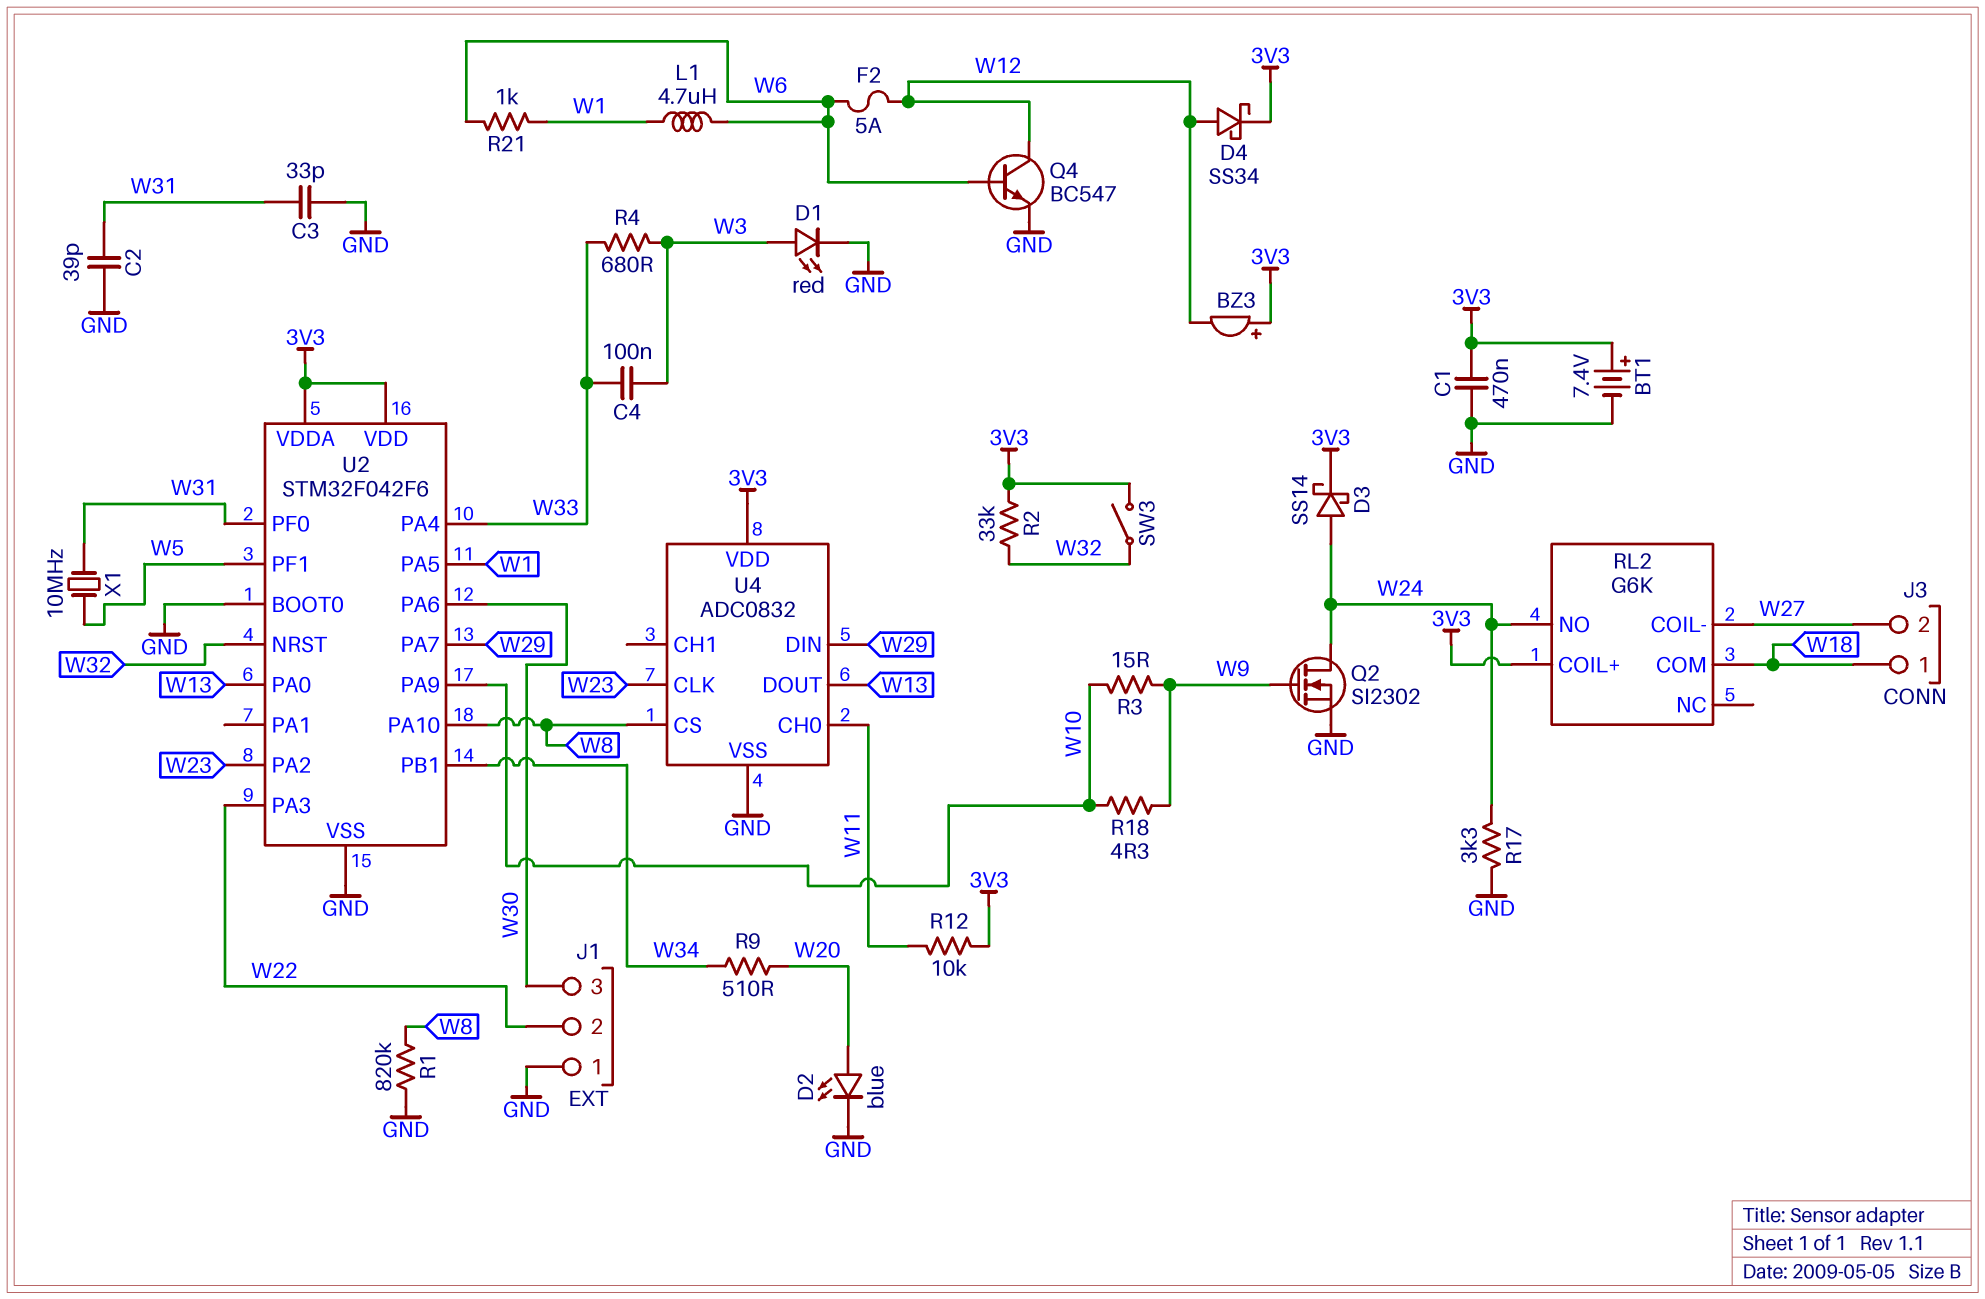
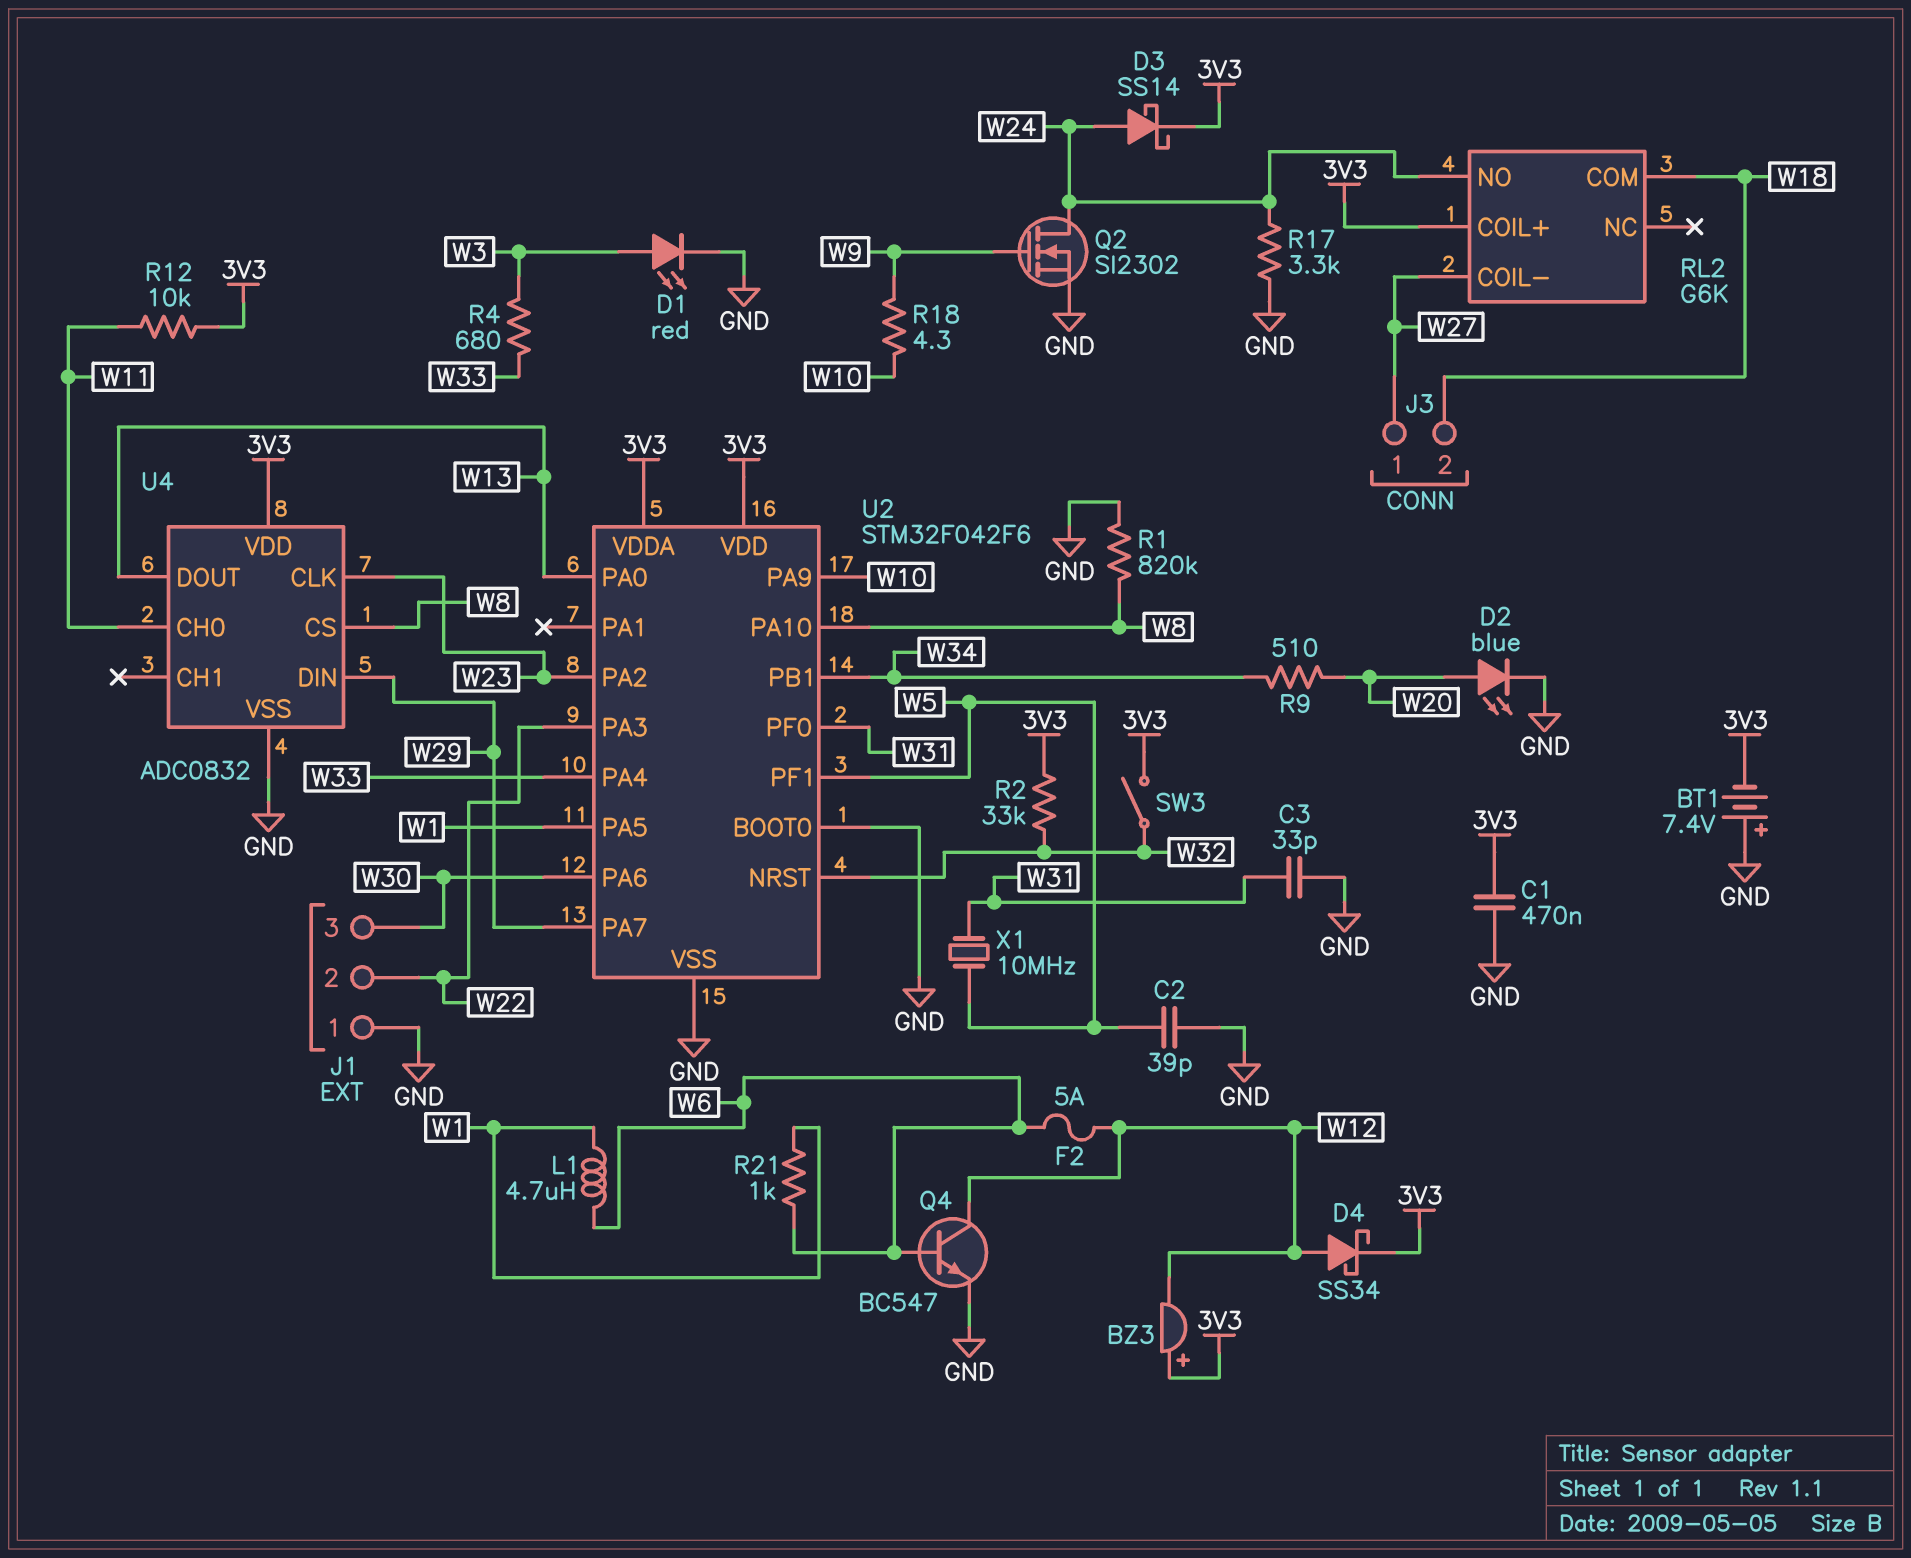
BT1: 7.4V (plus 3V3, minus GND) -> 7.4V (plus GND, minus 3V3)
C2: 39pF (GND, W31) -> 39pF (GND, W5)
C4: 100nF (W3, W33) -> none
J3 pin 1: W18 -> W27
J3 pin 2: W27 -> W18
R3: 15 (W9, W10) -> none

